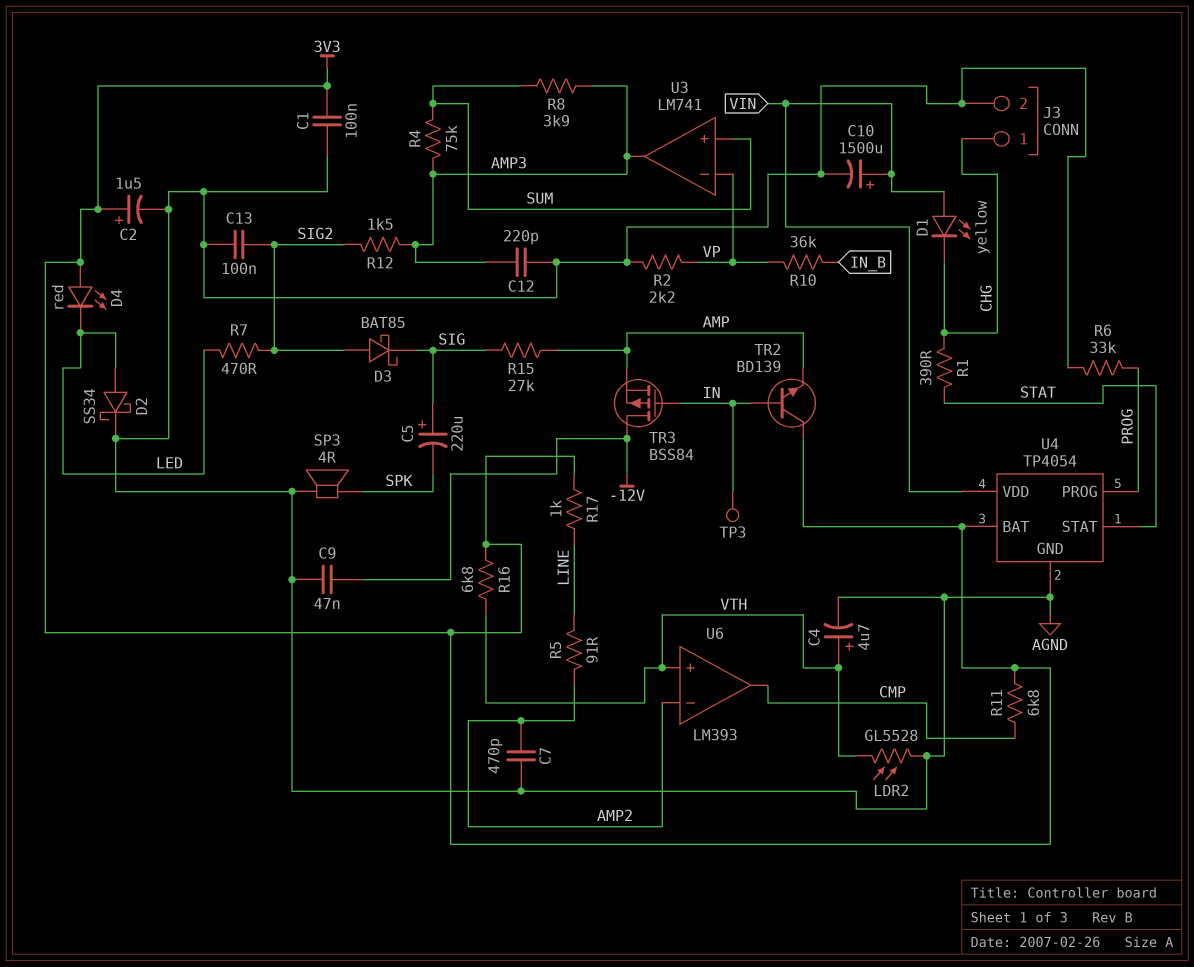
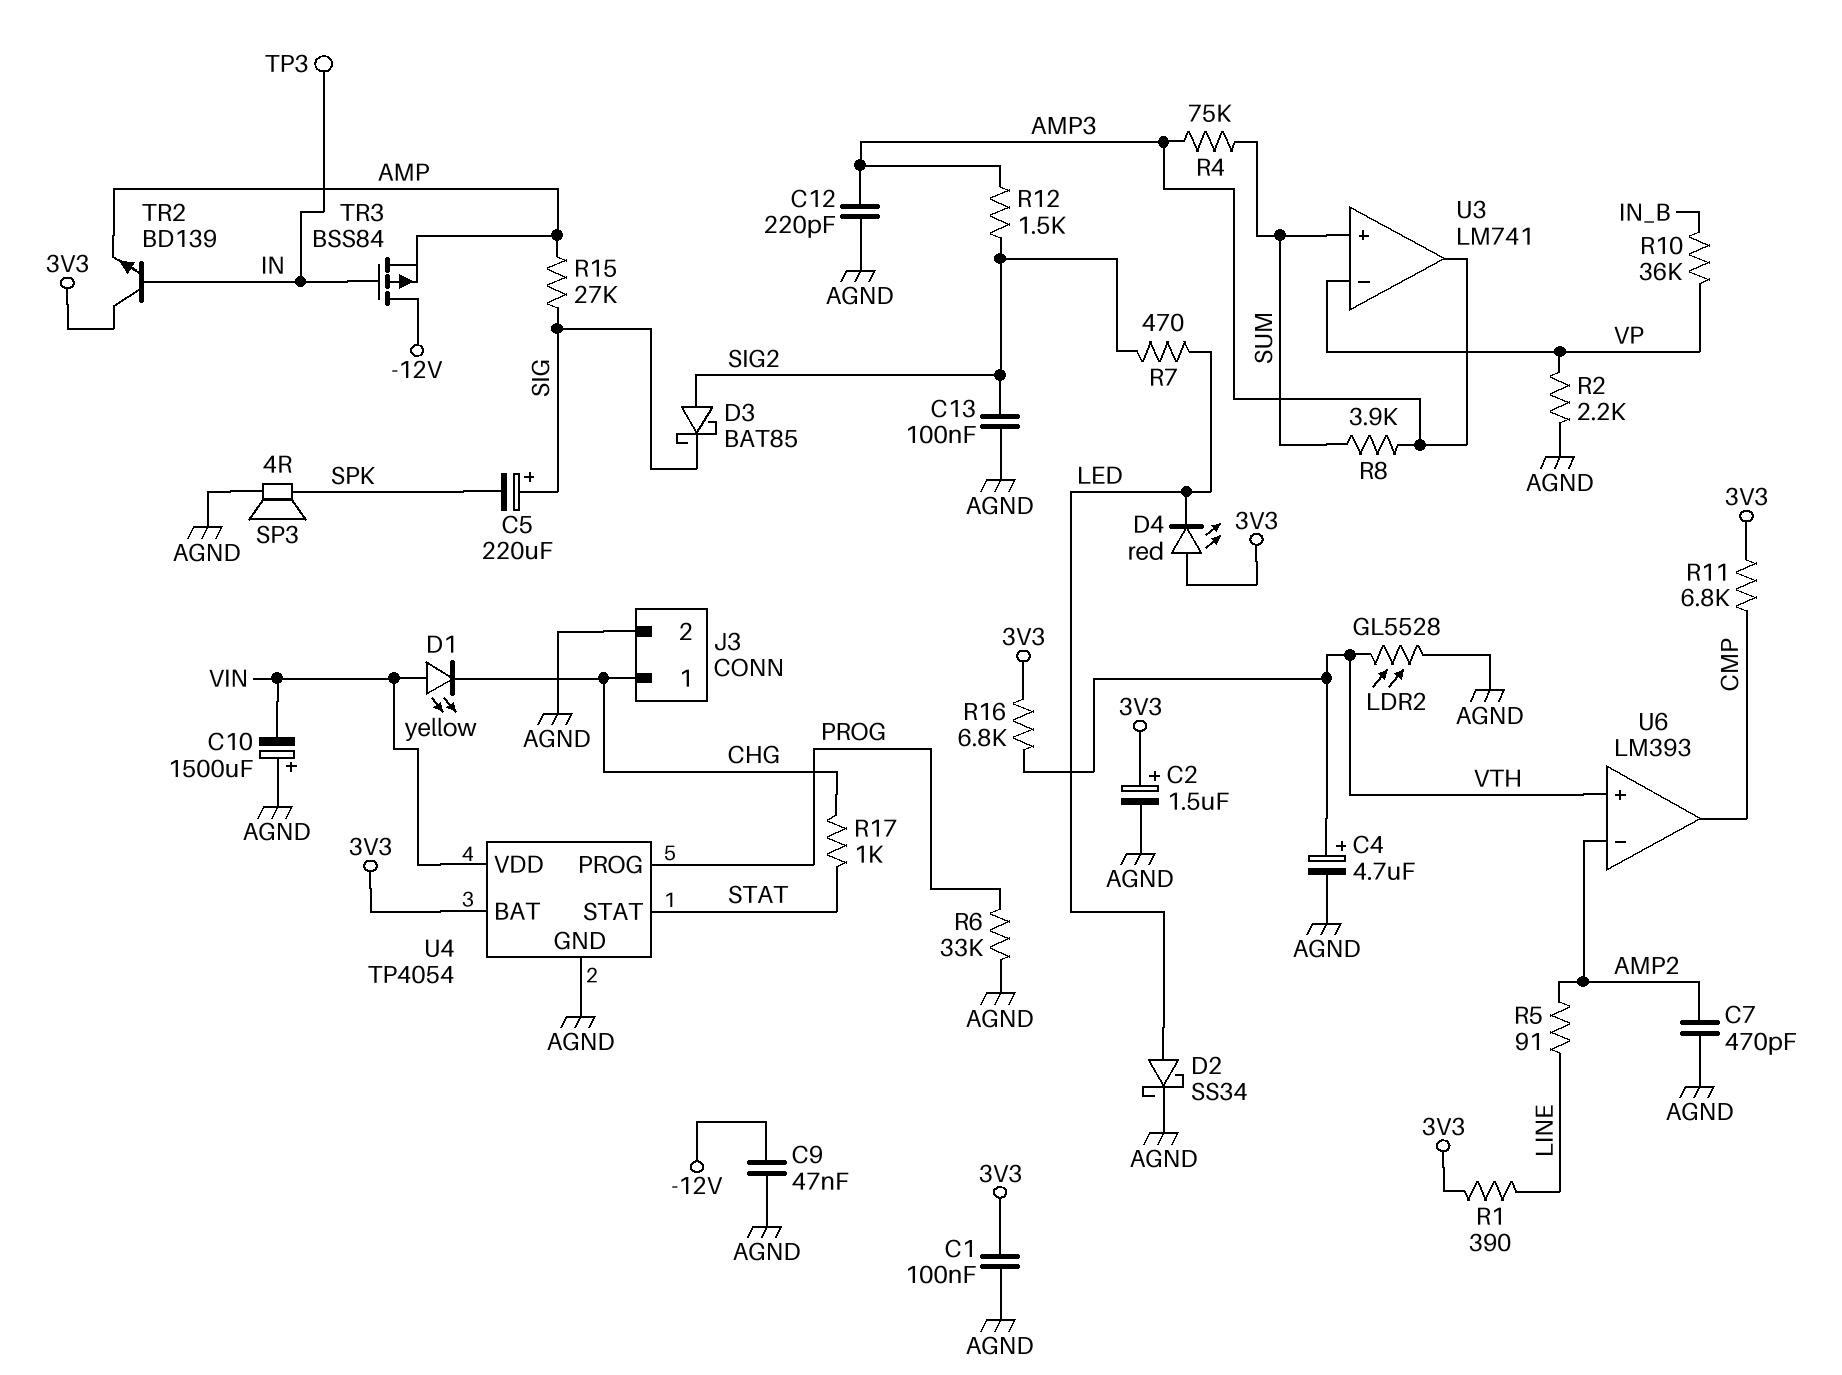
C10: 1500uF (plus VIN, minus AGND) -> 1500uF (plus AGND, minus VIN)
R1: 390 (CHG, STAT) -> 390 (3V3, LINE)
R17: 1k (3V3, LINE) -> 1k (CHG, STAT)

